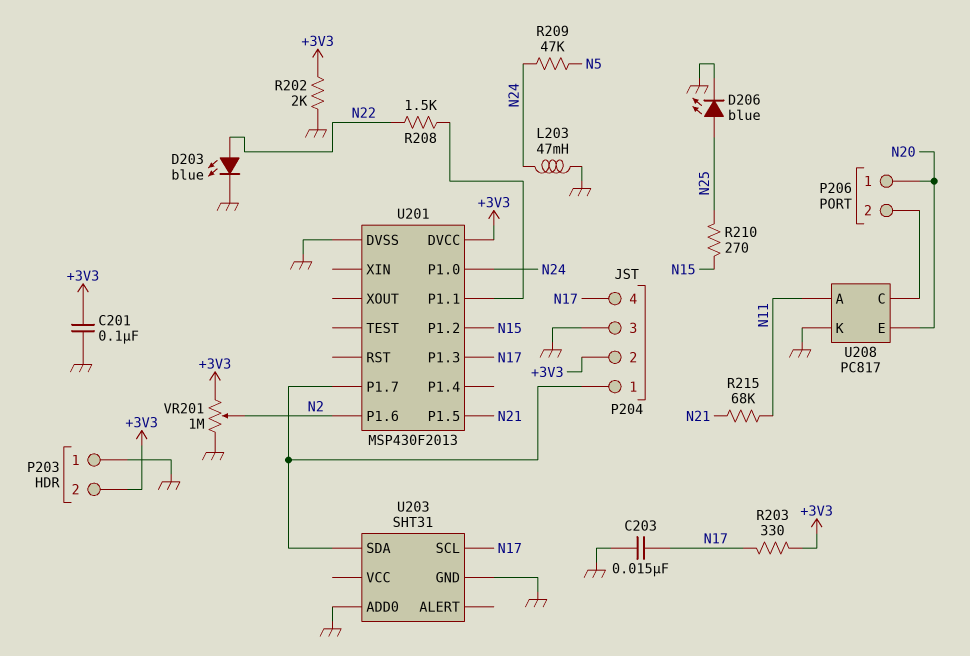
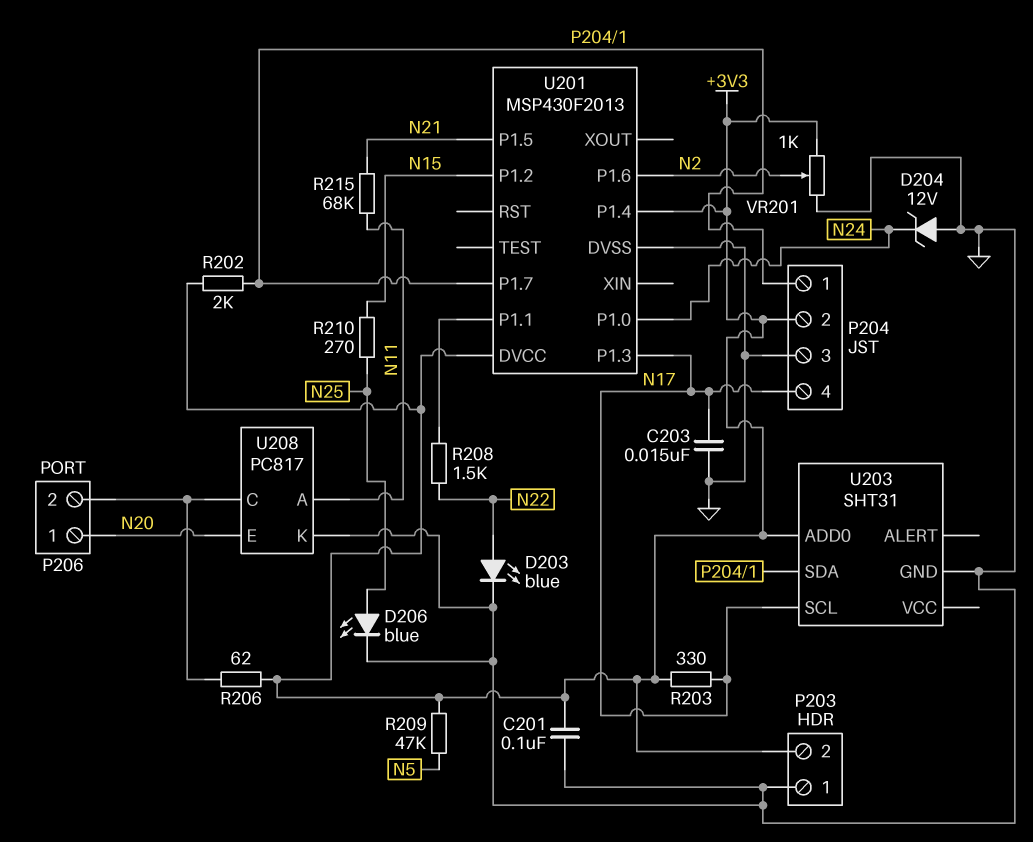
D204: none -> zener 12V (A GND, K N24)
L203: 47mH (GND, N24) -> none
R202: 2k (+3V3, GND) -> 2k (+3V3, P204/1)
R206: none -> 62 (+3V3, P206/2)
R209: 47k (N5, N24) -> 47k (+3V3, N5)
U201 pin P1.4: none -> +3V3
U203 pin ADD0: GND -> +3V3
VR201: 1M (+3V3, GND, wiper N2) -> 1k (+3V3, GND, wiper N2)

